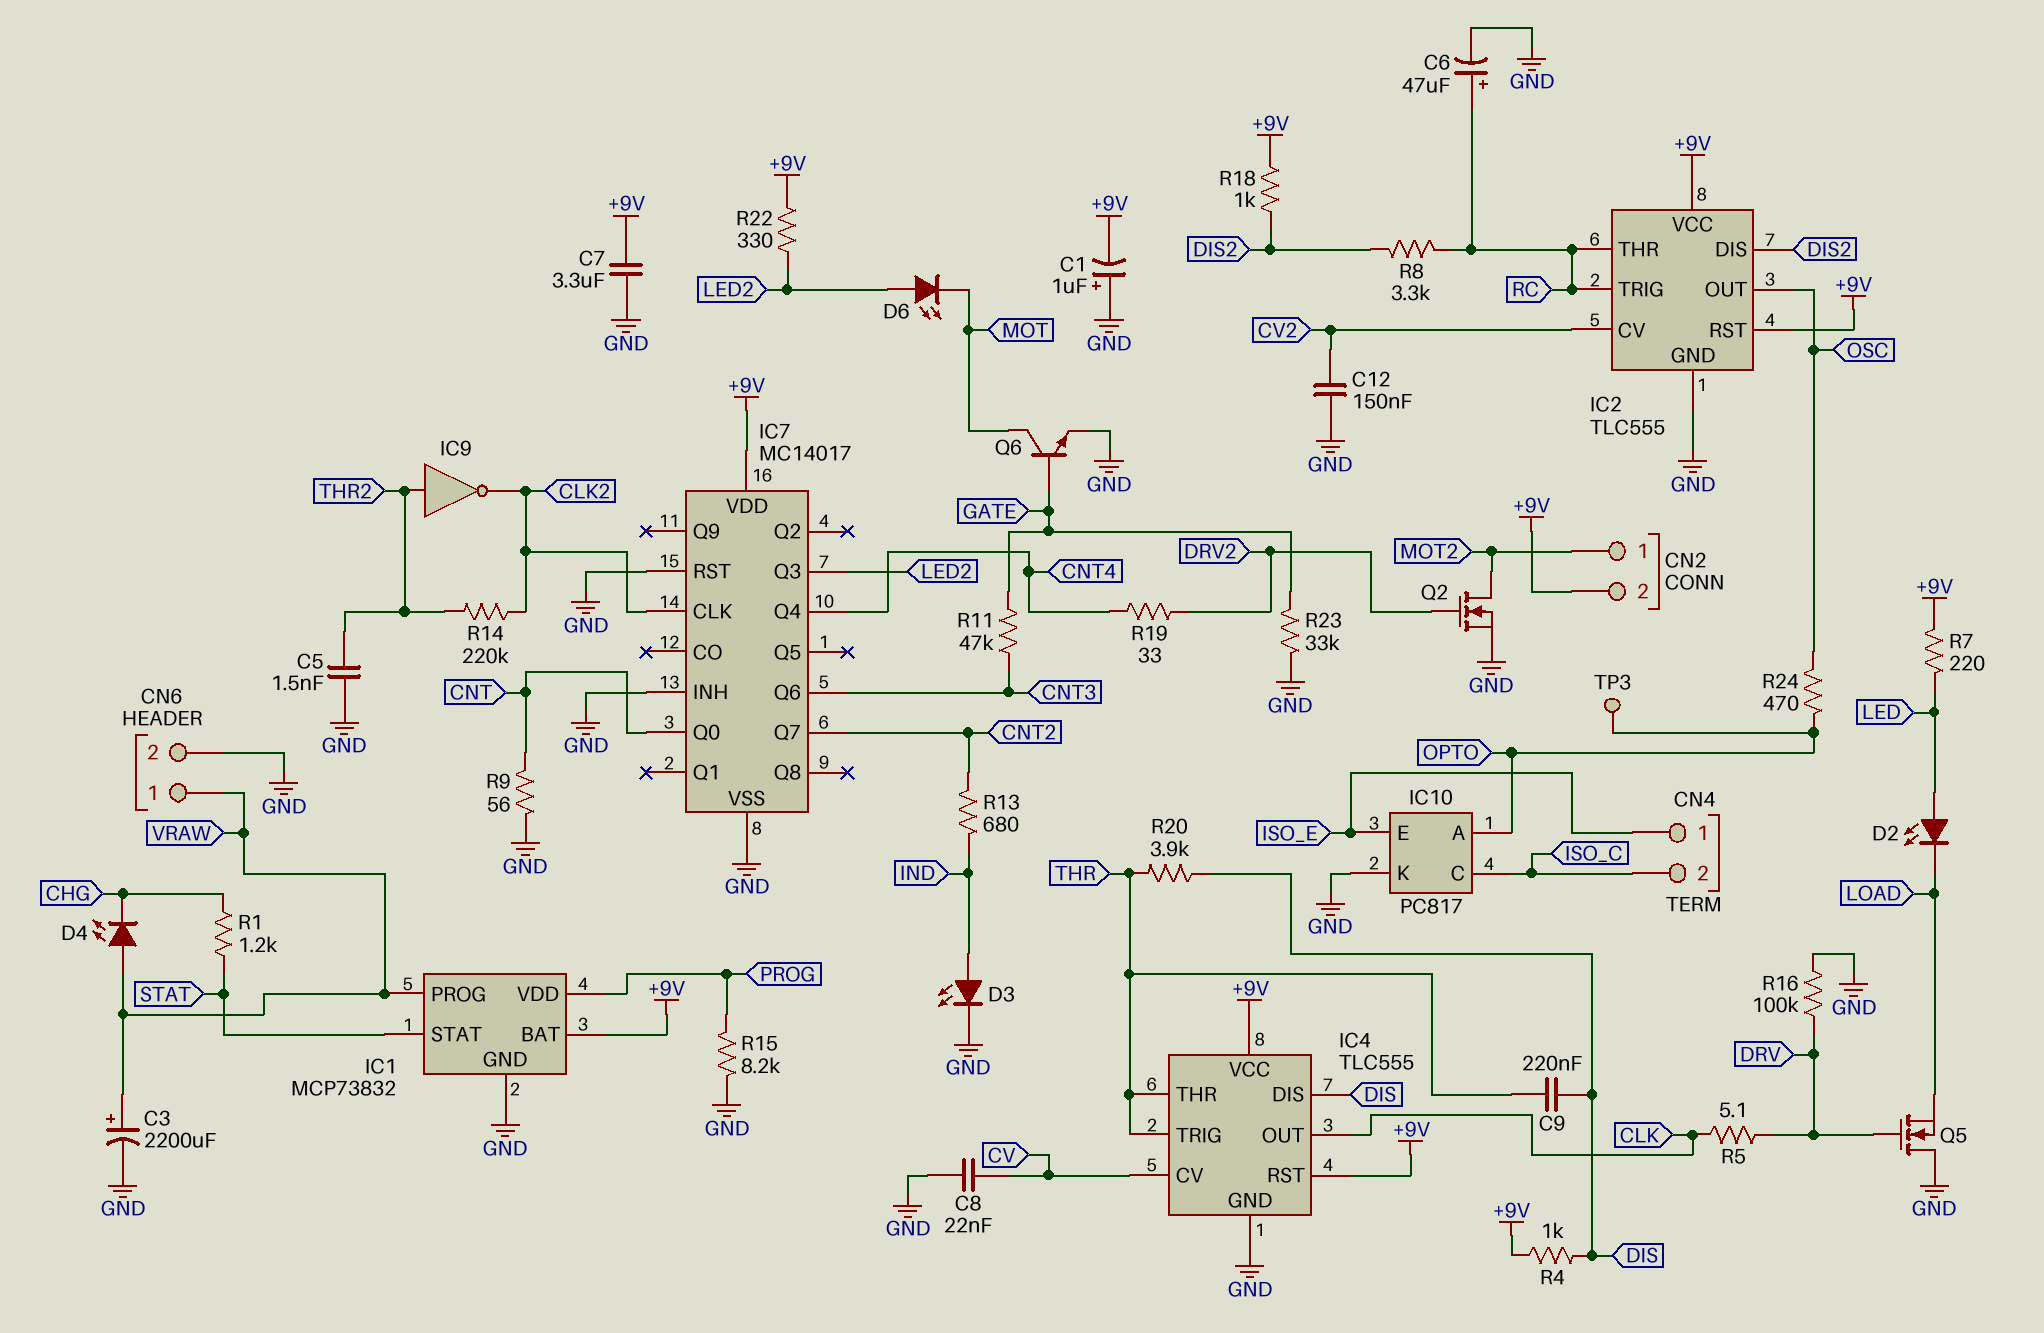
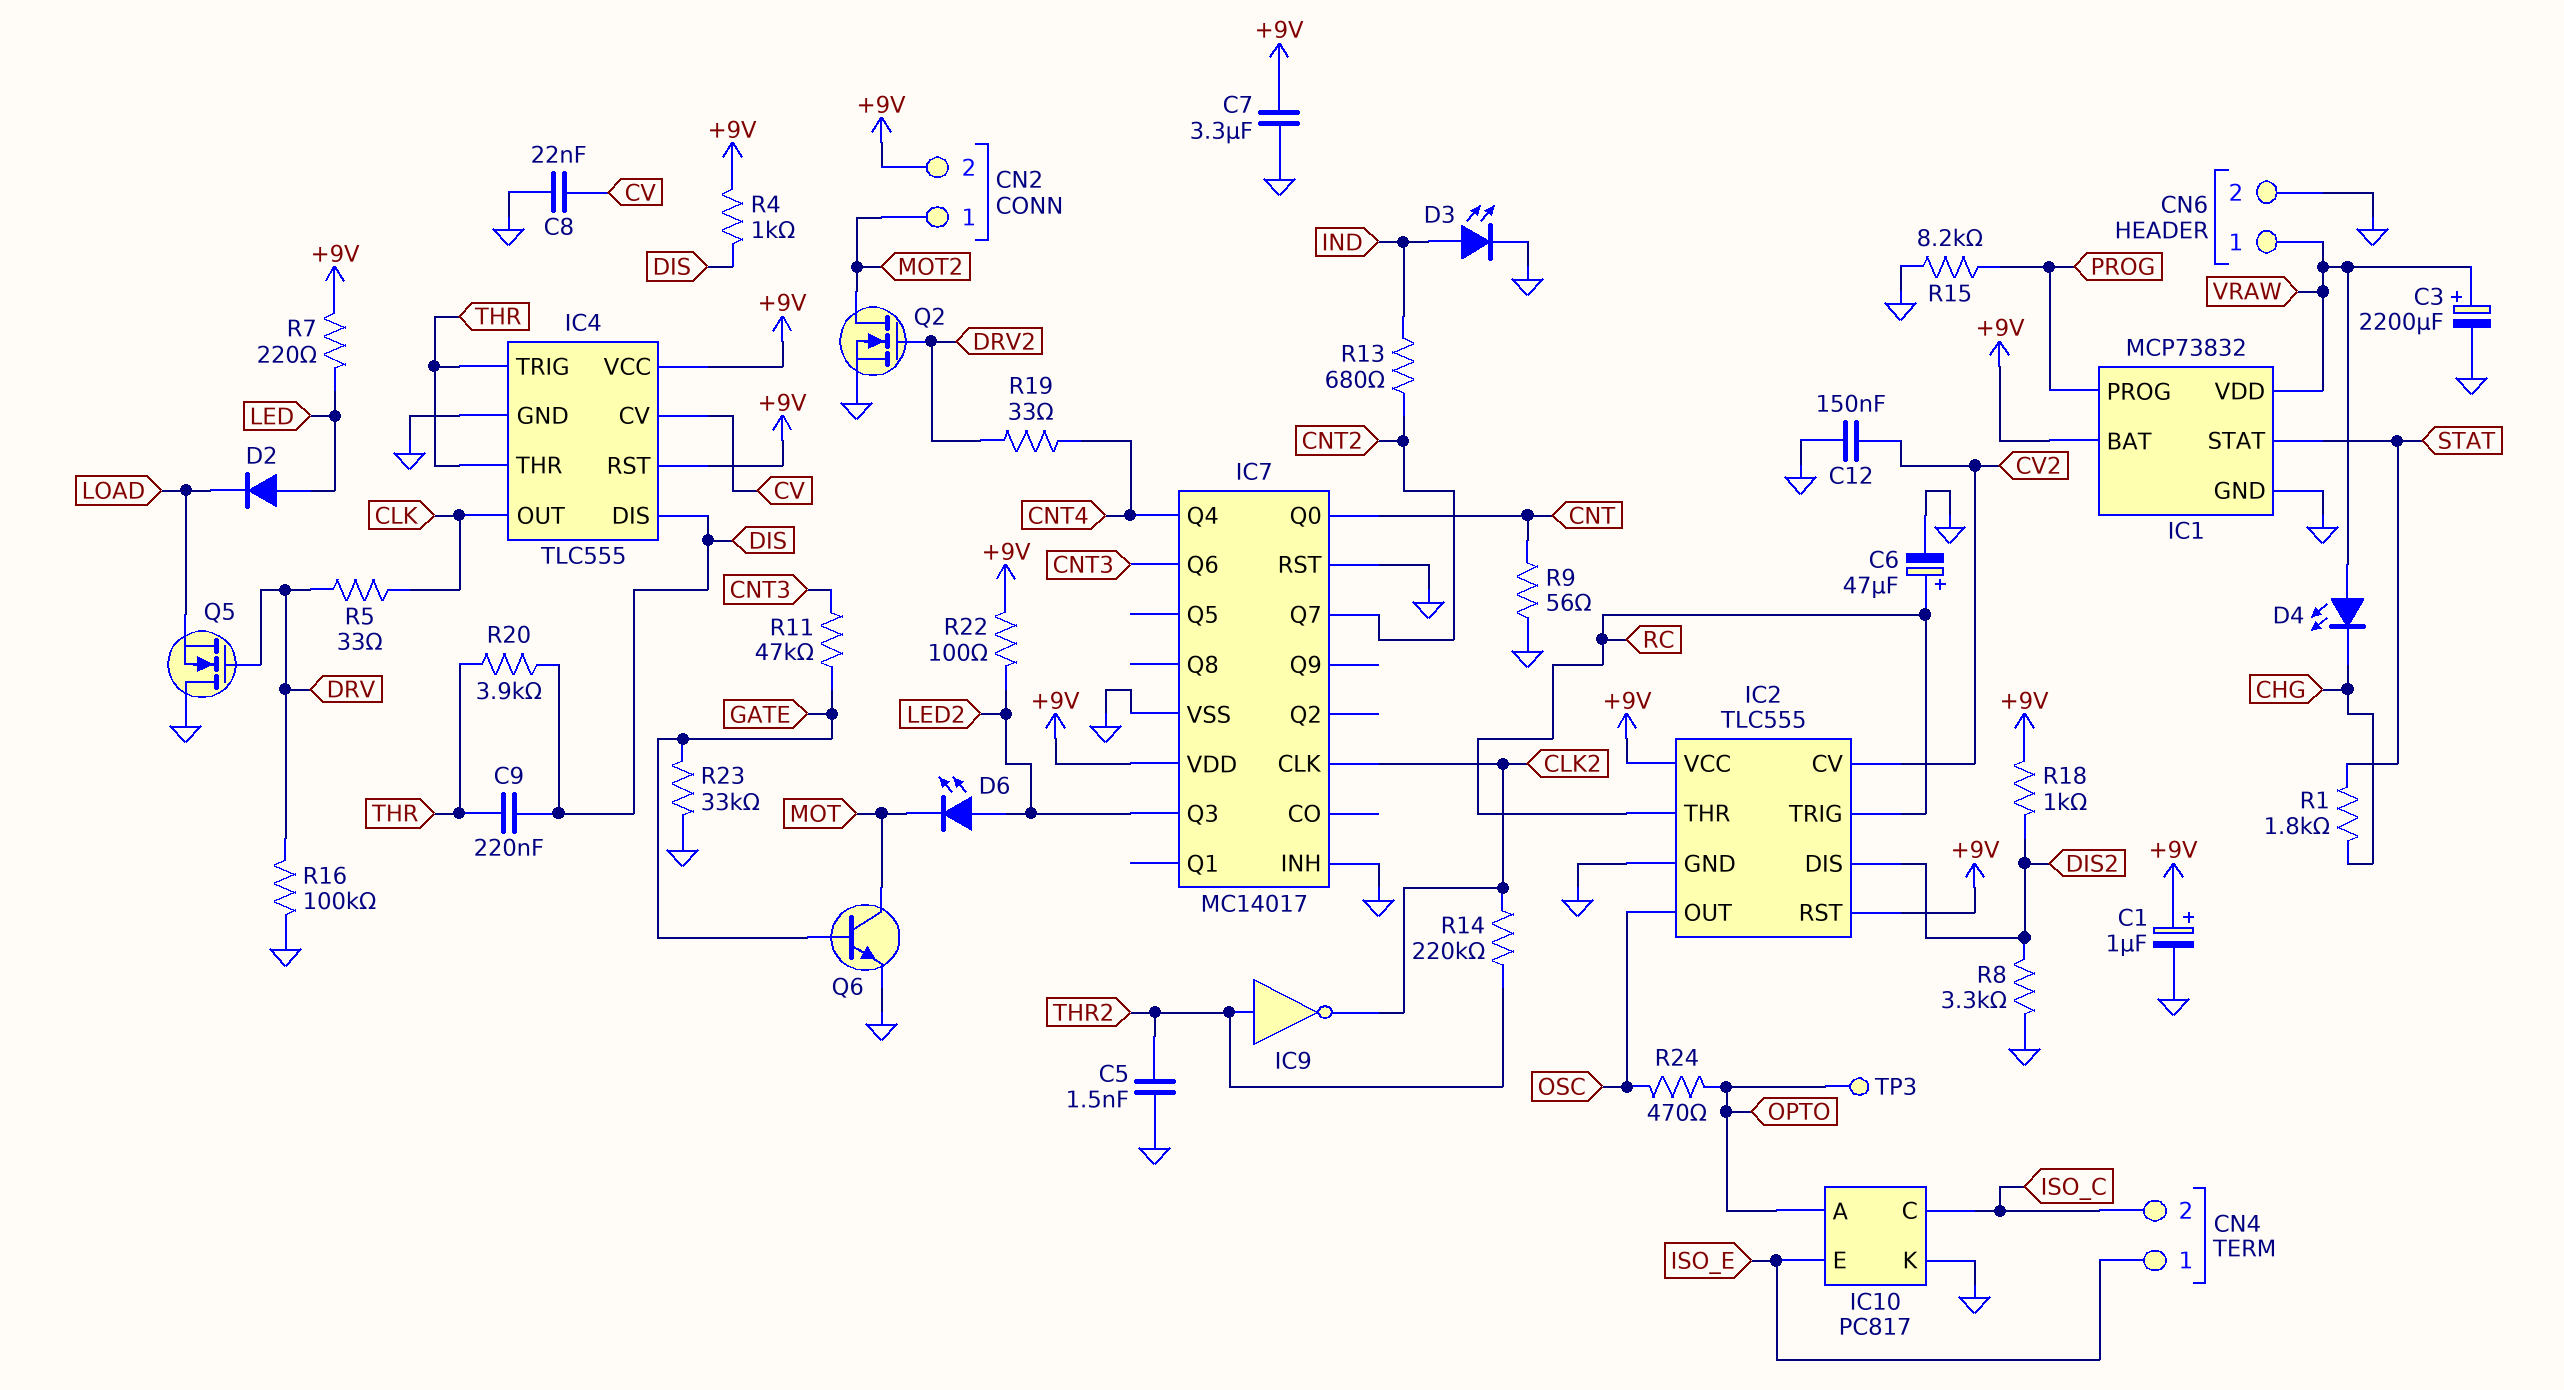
C1: 1uF (plus GND, minus +9V) -> 1uF (plus +9V, minus GND)
D2: LED (A LED, K LOAD) -> diode (A LED, K LOAD)
IC1 pin PROG: VRAW -> PROG
IC1 pin VDD: PROG -> VRAW
R1: 1.2k (CHG, STAT) -> 1.8k (CHG, STAT)
R5: 5.1 (CLK, DRV) -> 33 (CLK, DRV)
R8: 3.3k (DIS2, RC) -> 3.3k (DIS2, GND)
R22: 330 (+9V, LED2) -> 100 (+9V, LED2)

